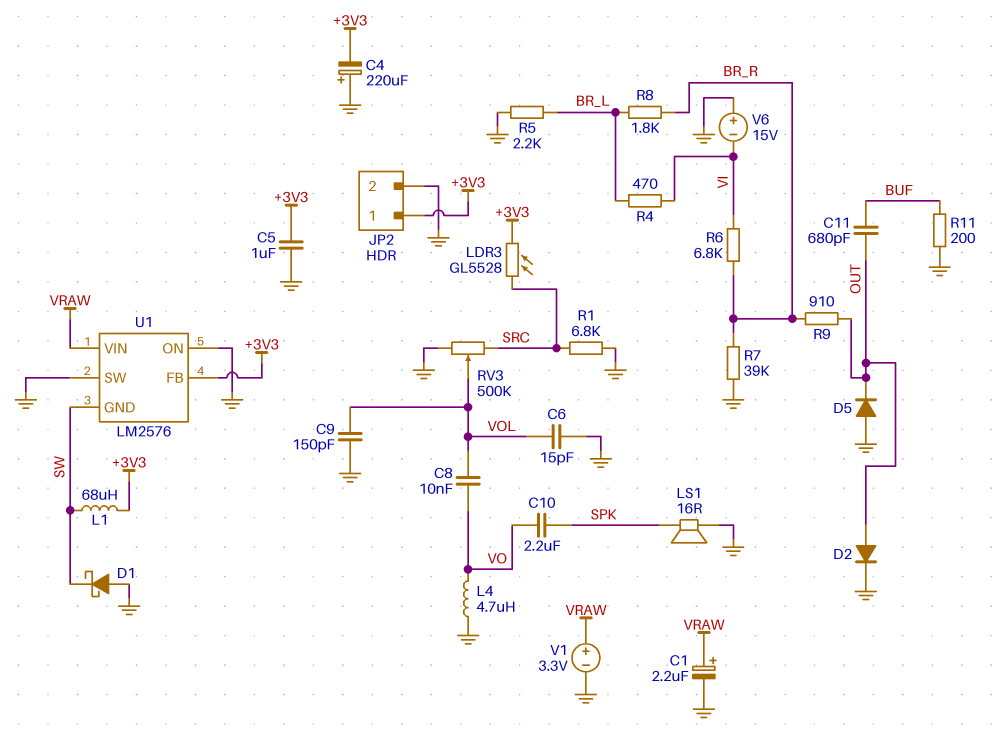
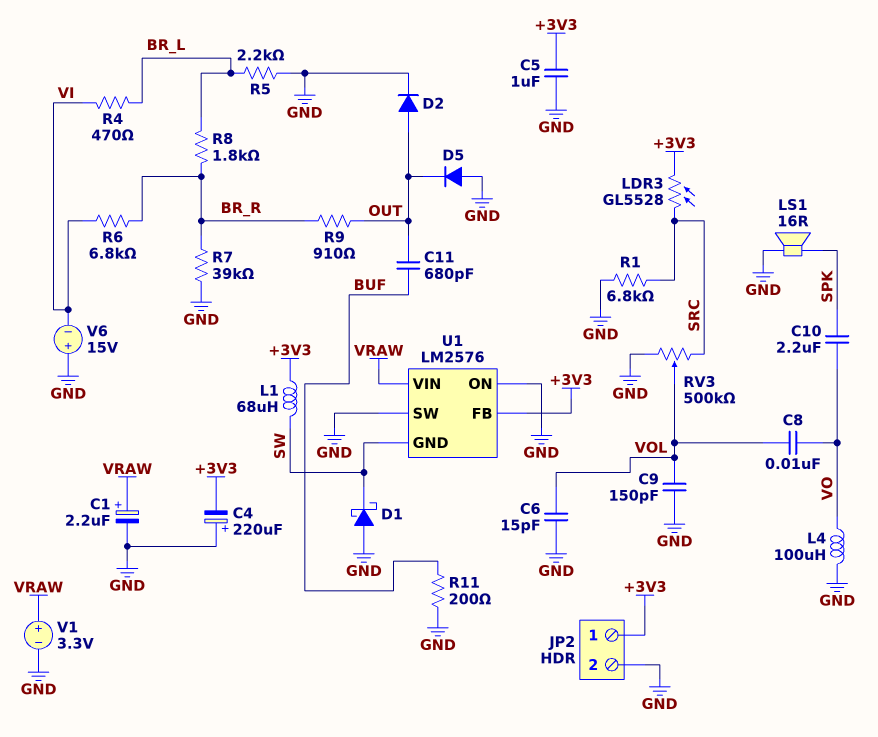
L4: 4.7uH (GND, VO) -> 100uH (GND, VO)

